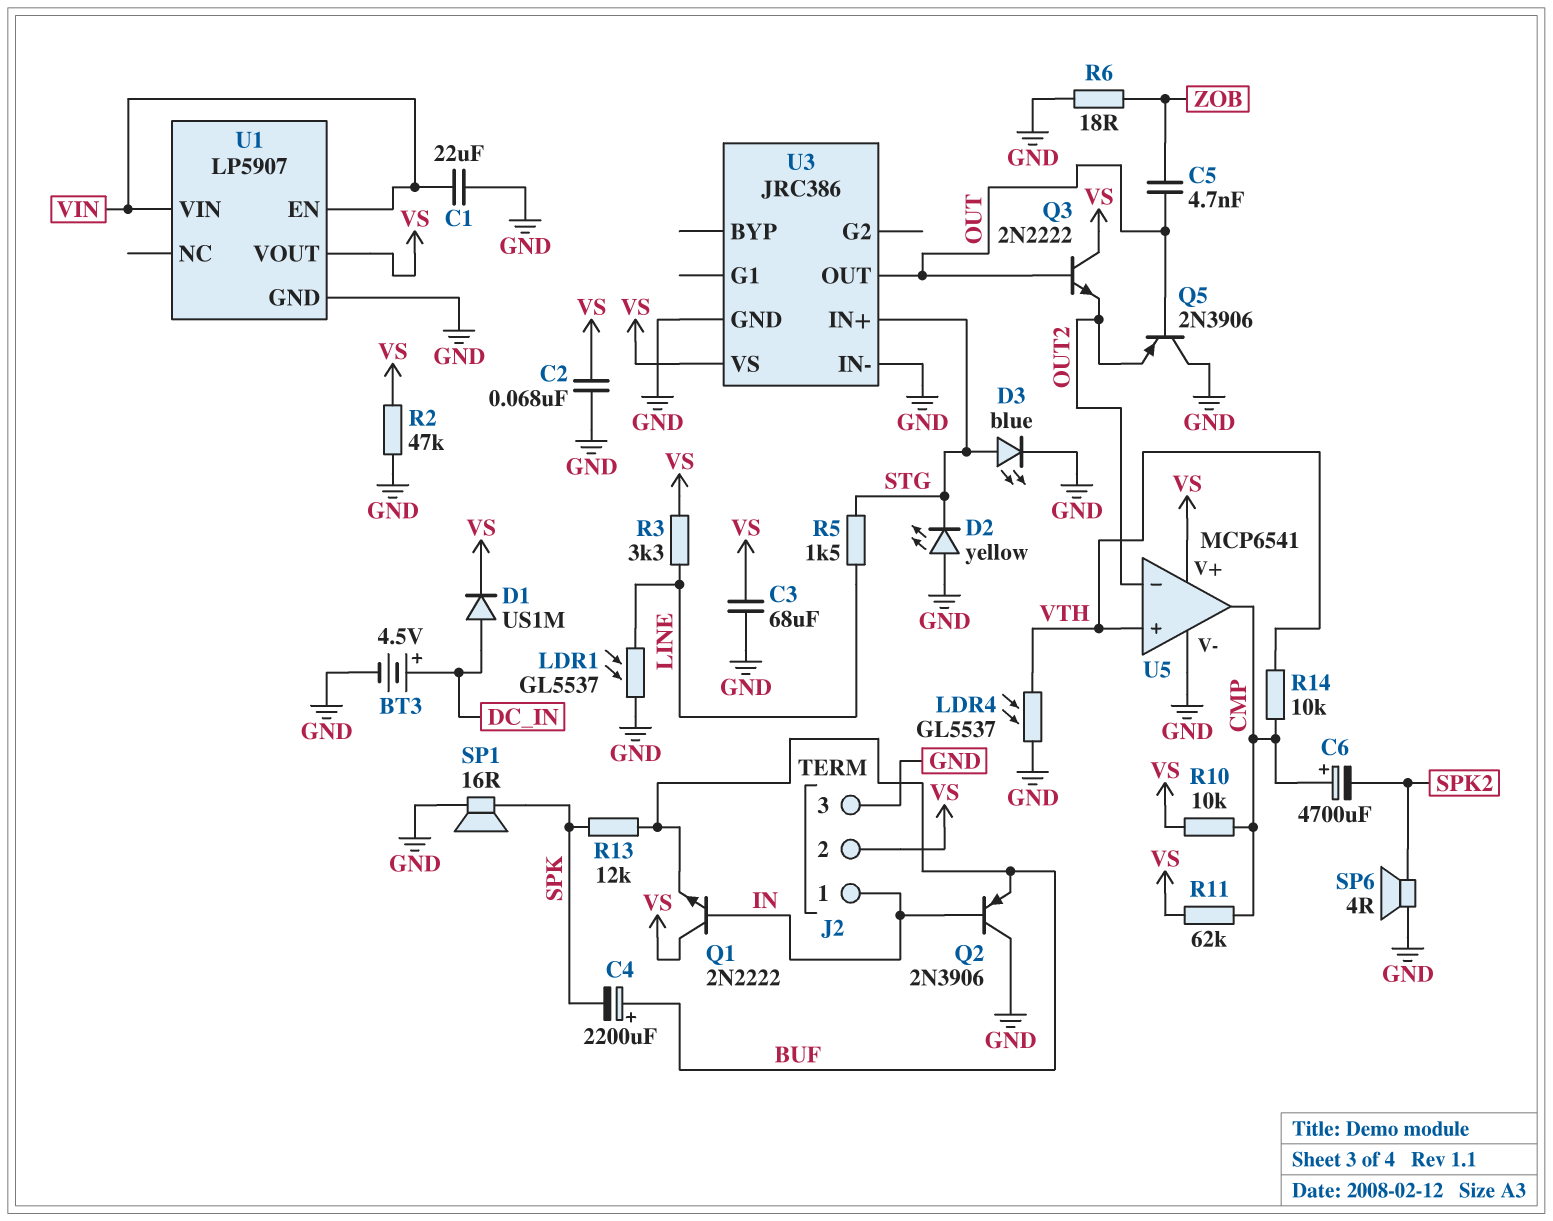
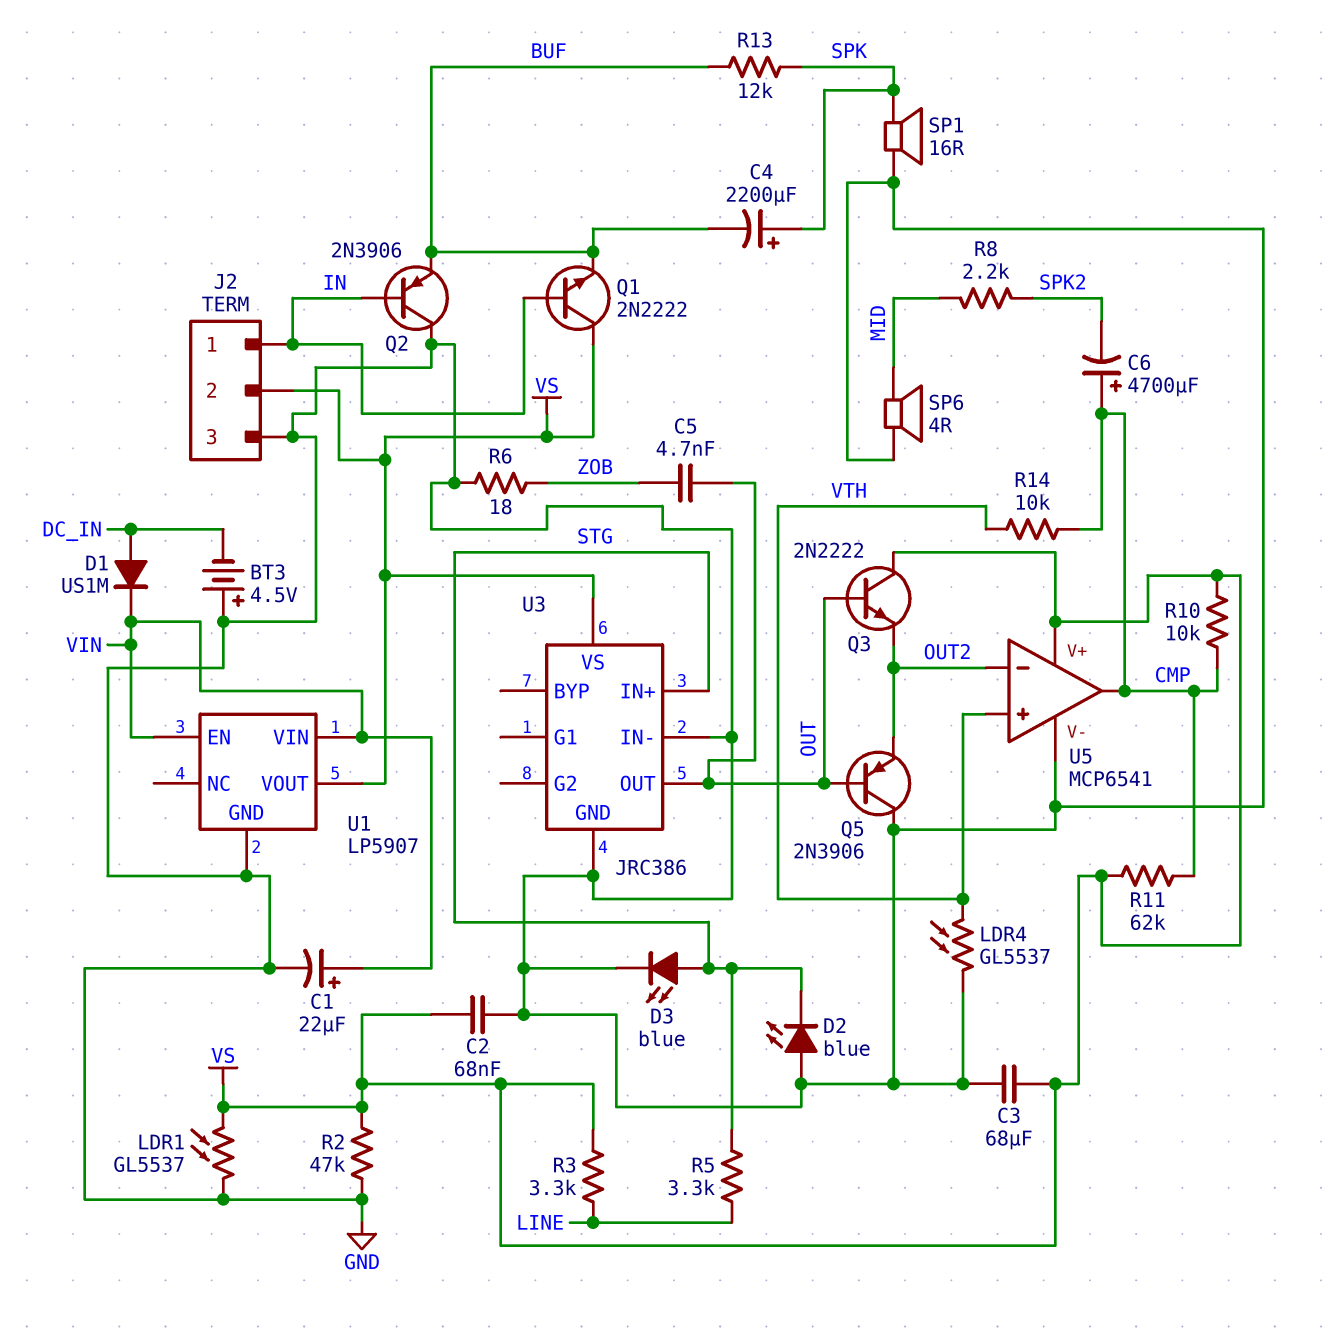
BT3: 4.5V (plus DC_IN, minus GND) -> 4.5V (plus GND, minus DC_IN)
C1: 22uF (GND, VIN) -> 22uF (plus VIN, minus GND)
C4: 2200uF (plus BUF, minus SPK) -> 2200uF (plus SPK, minus BUF)
D1: diode US1M (A DC_IN, K VS) -> diode US1M (A DC_IN, K VIN)
D2: LED yellow (A GND, K STG) -> LED blue (A GND, K STG)
LDR1: GL5537 (GND, LINE) -> GL5537 (GND, VS)
R5: 1.5k (LINE, STG) -> 3.3k (LINE, STG)
R8: none -> 2.2k (MID, SPK2)
SP6: speaker 4R (GND, SPK2) -> speaker 4R (GND, MID)

